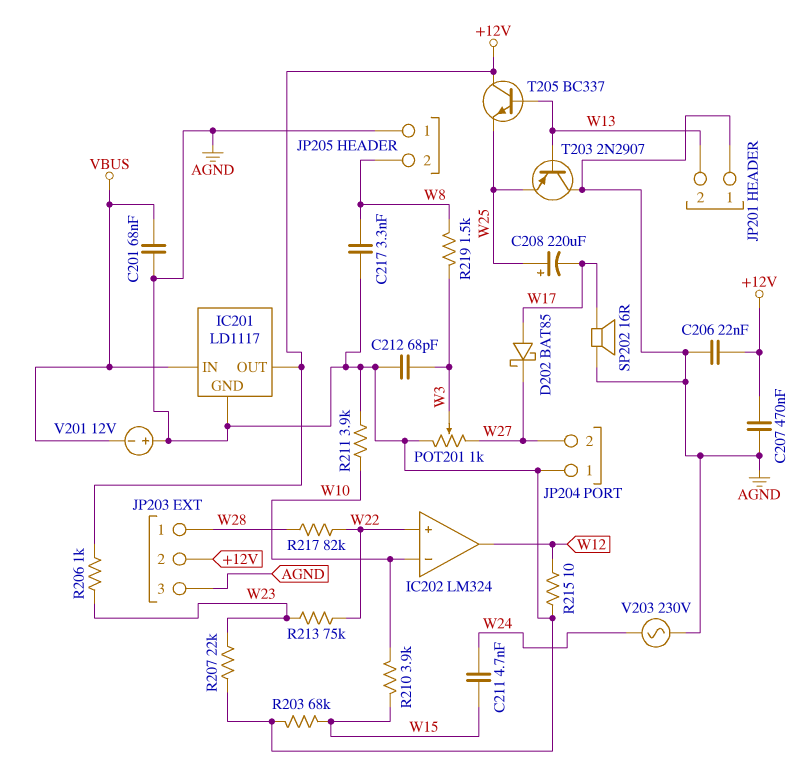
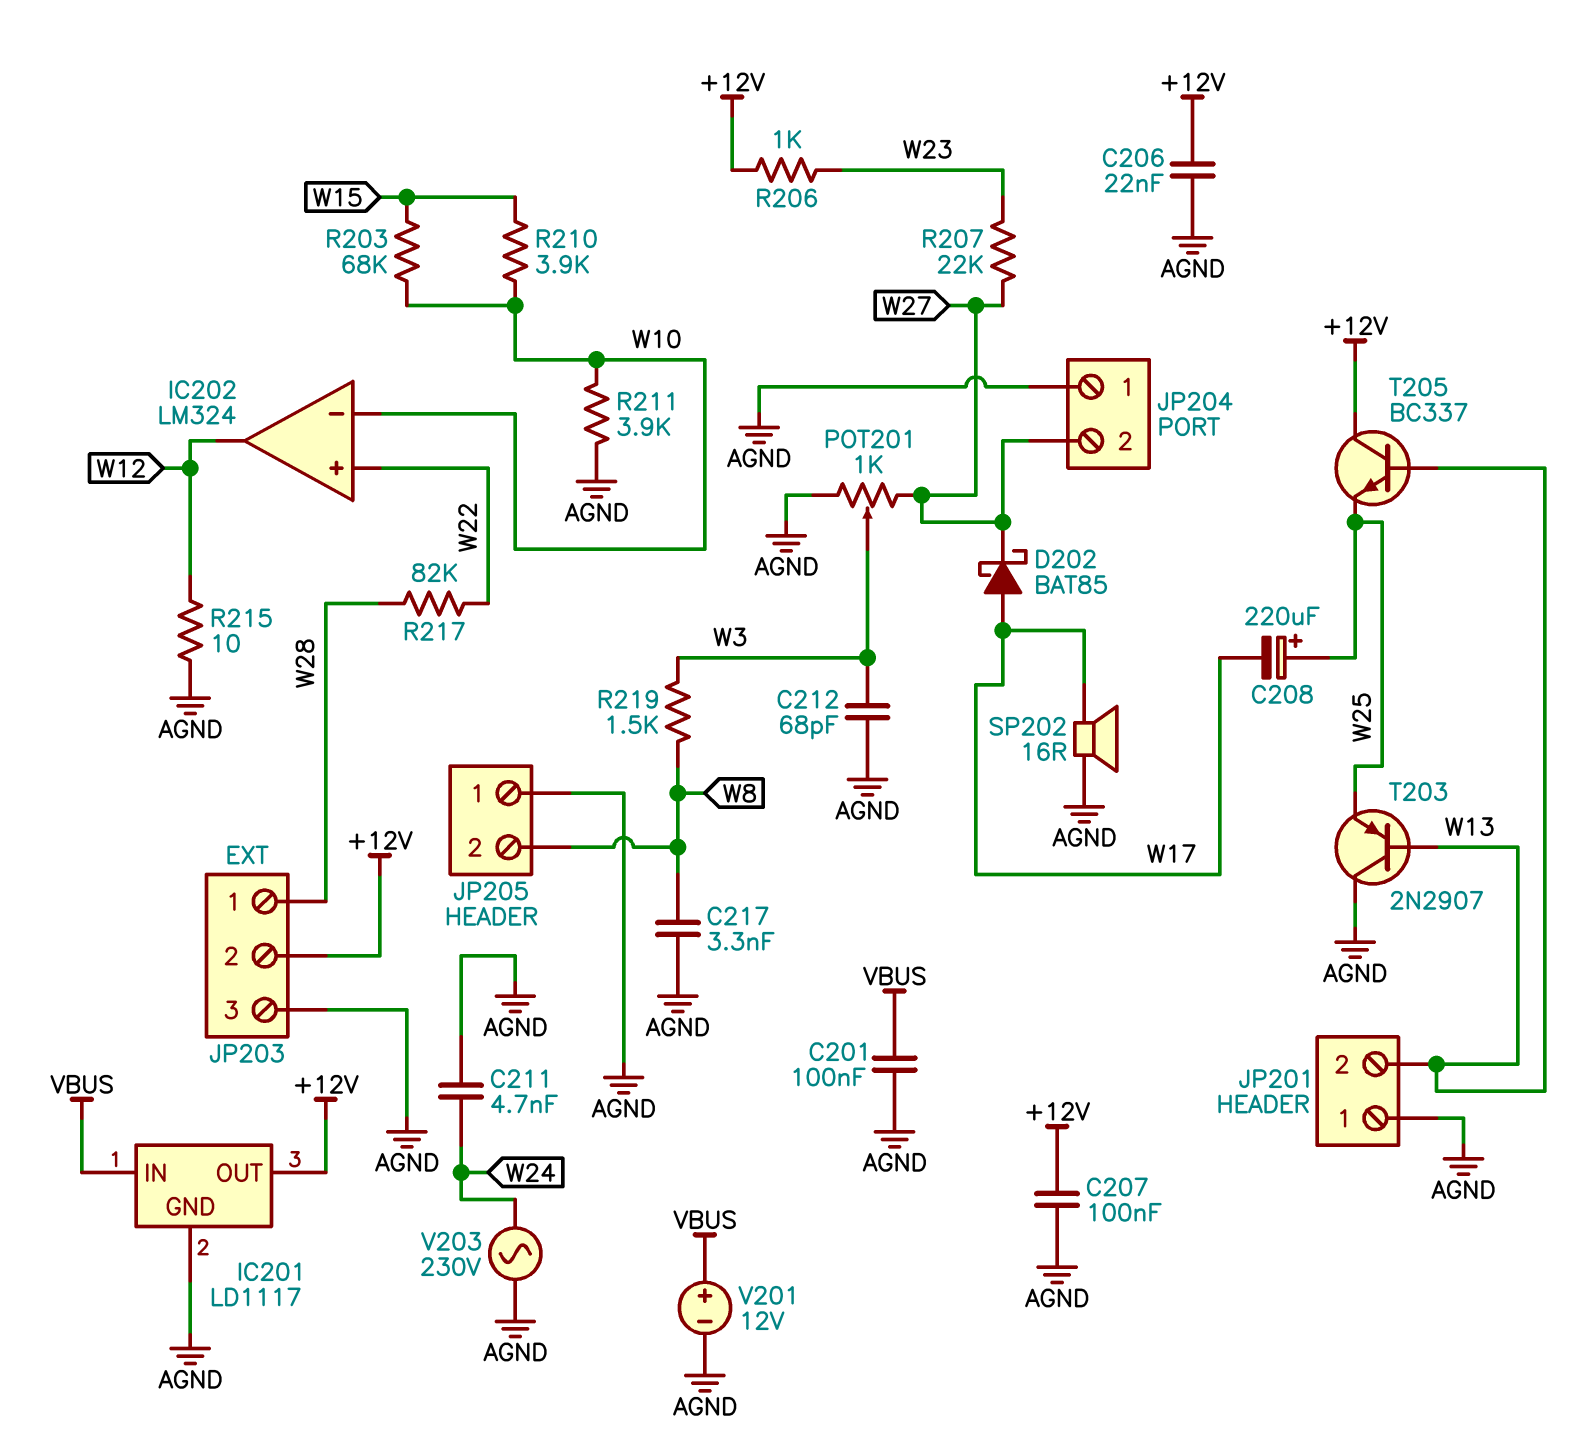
C201: 68nF (AGND, VBUS) -> 100nF (AGND, VBUS)
C207: 470nF (+12V, AGND) -> 100nF (+12V, AGND)
C211: 4.7nF (W15, W24) -> 4.7nF (AGND, W24)
R203: 68k (AGND, W15) -> 68k (W10, W15)
R207: 22k (AGND, W23) -> 22k (W23, W27)
R213: 75k (W22, W23) -> none
V201: 12V (plus AGND, minus VBUS) -> 12V (plus VBUS, minus AGND)

